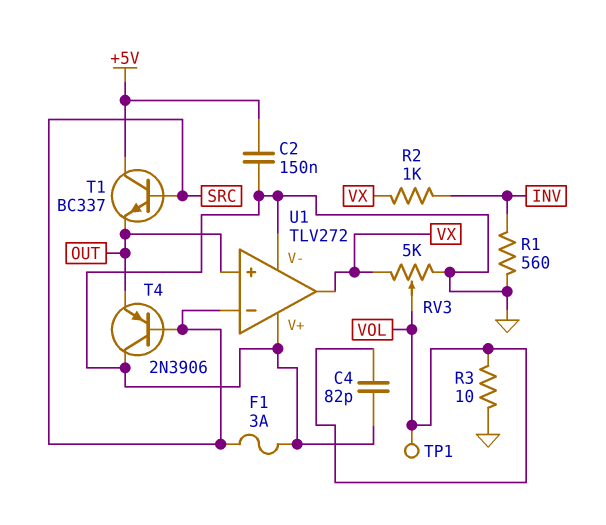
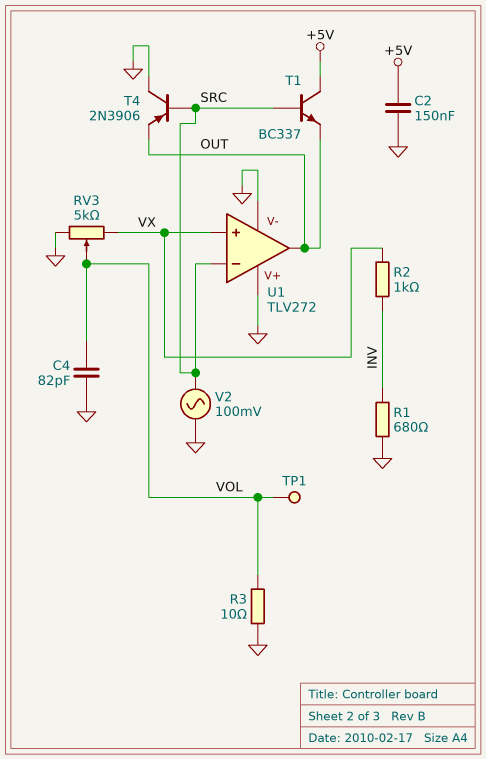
F1: 3A (GND, SRC) -> none
R1: 560 (GND, INV) -> 680 (GND, INV)
U1 pin in+: OUT -> VX
U1 pin out: VX -> OUT
V2: none -> AC 100mV (GND, SRC)

